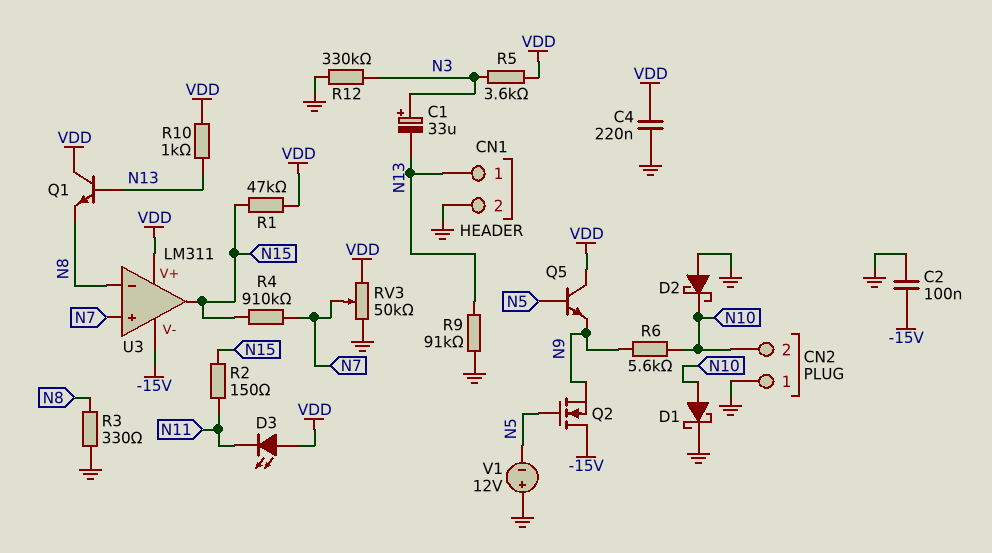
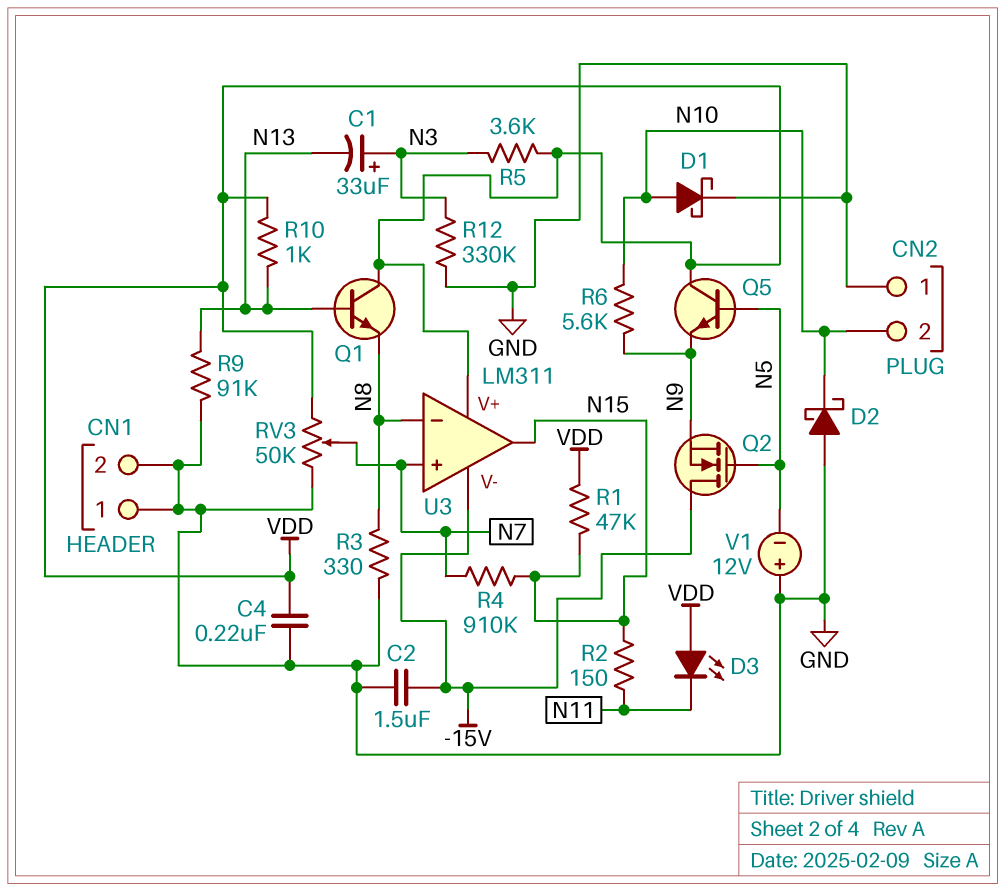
C2: 100nF (-15V, GND) -> 1.5uF (-15V, GND)
CN1 pin 1: N13 -> GND

